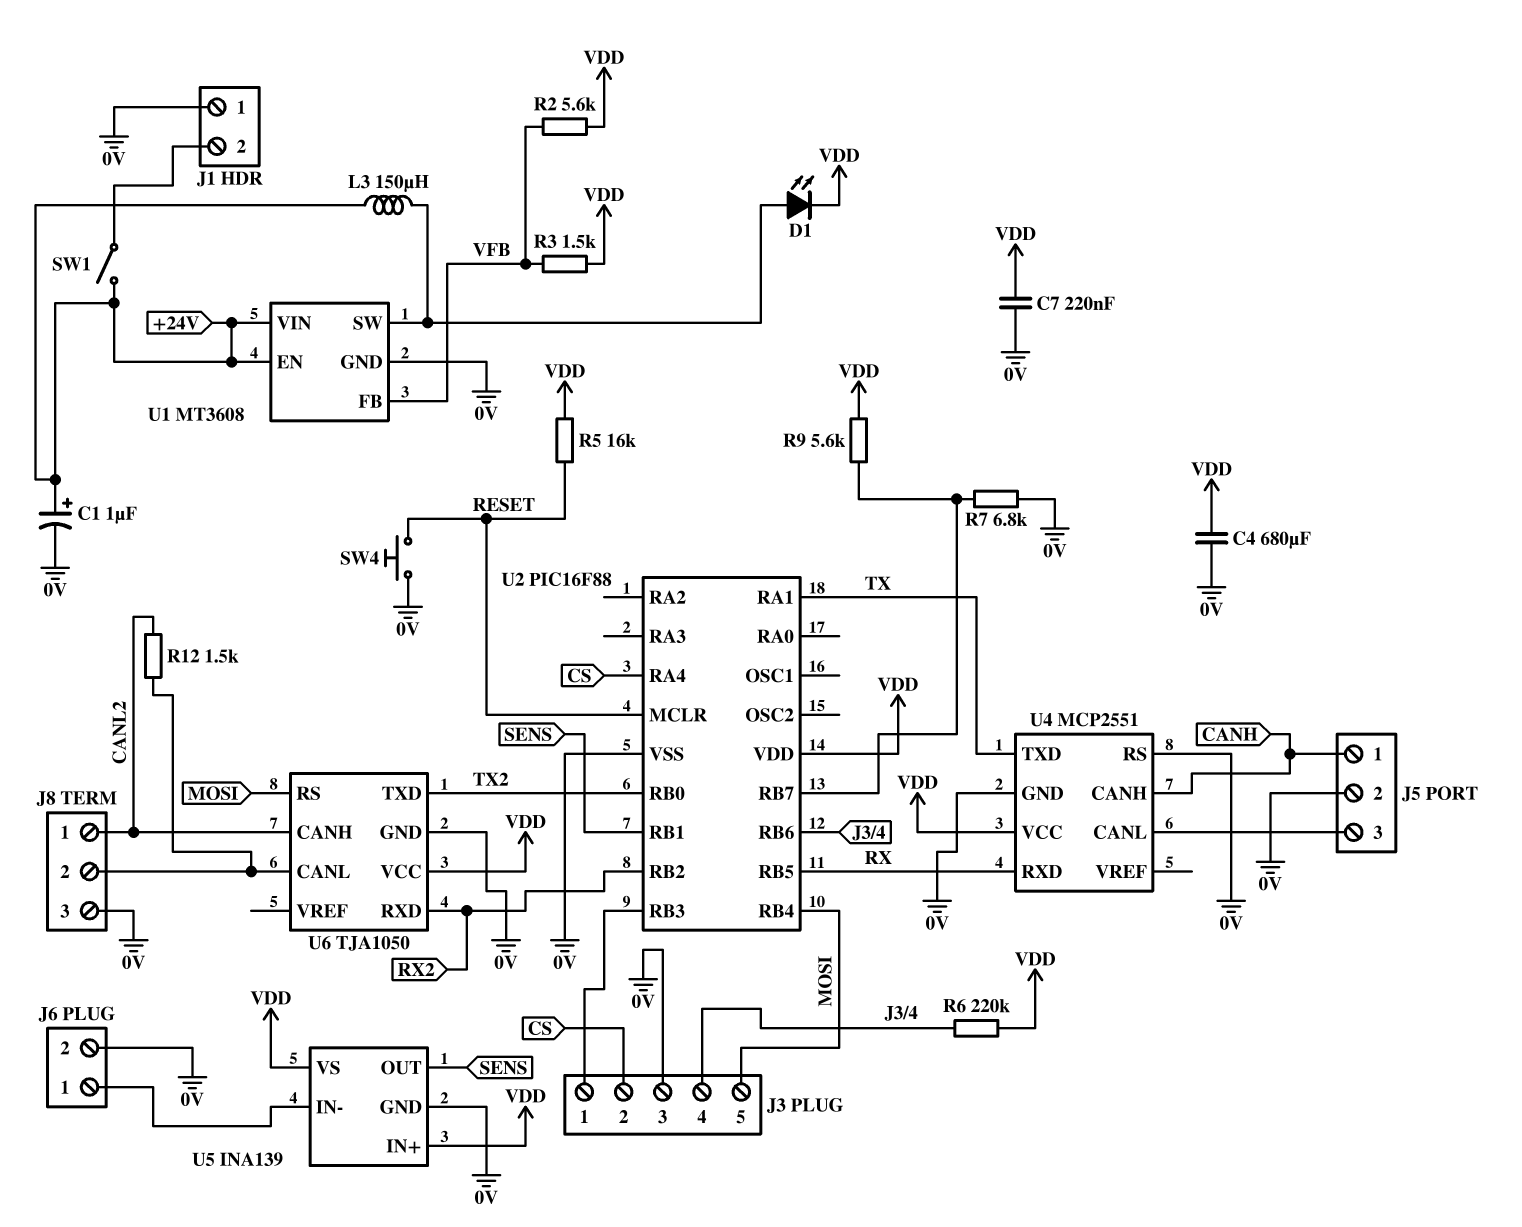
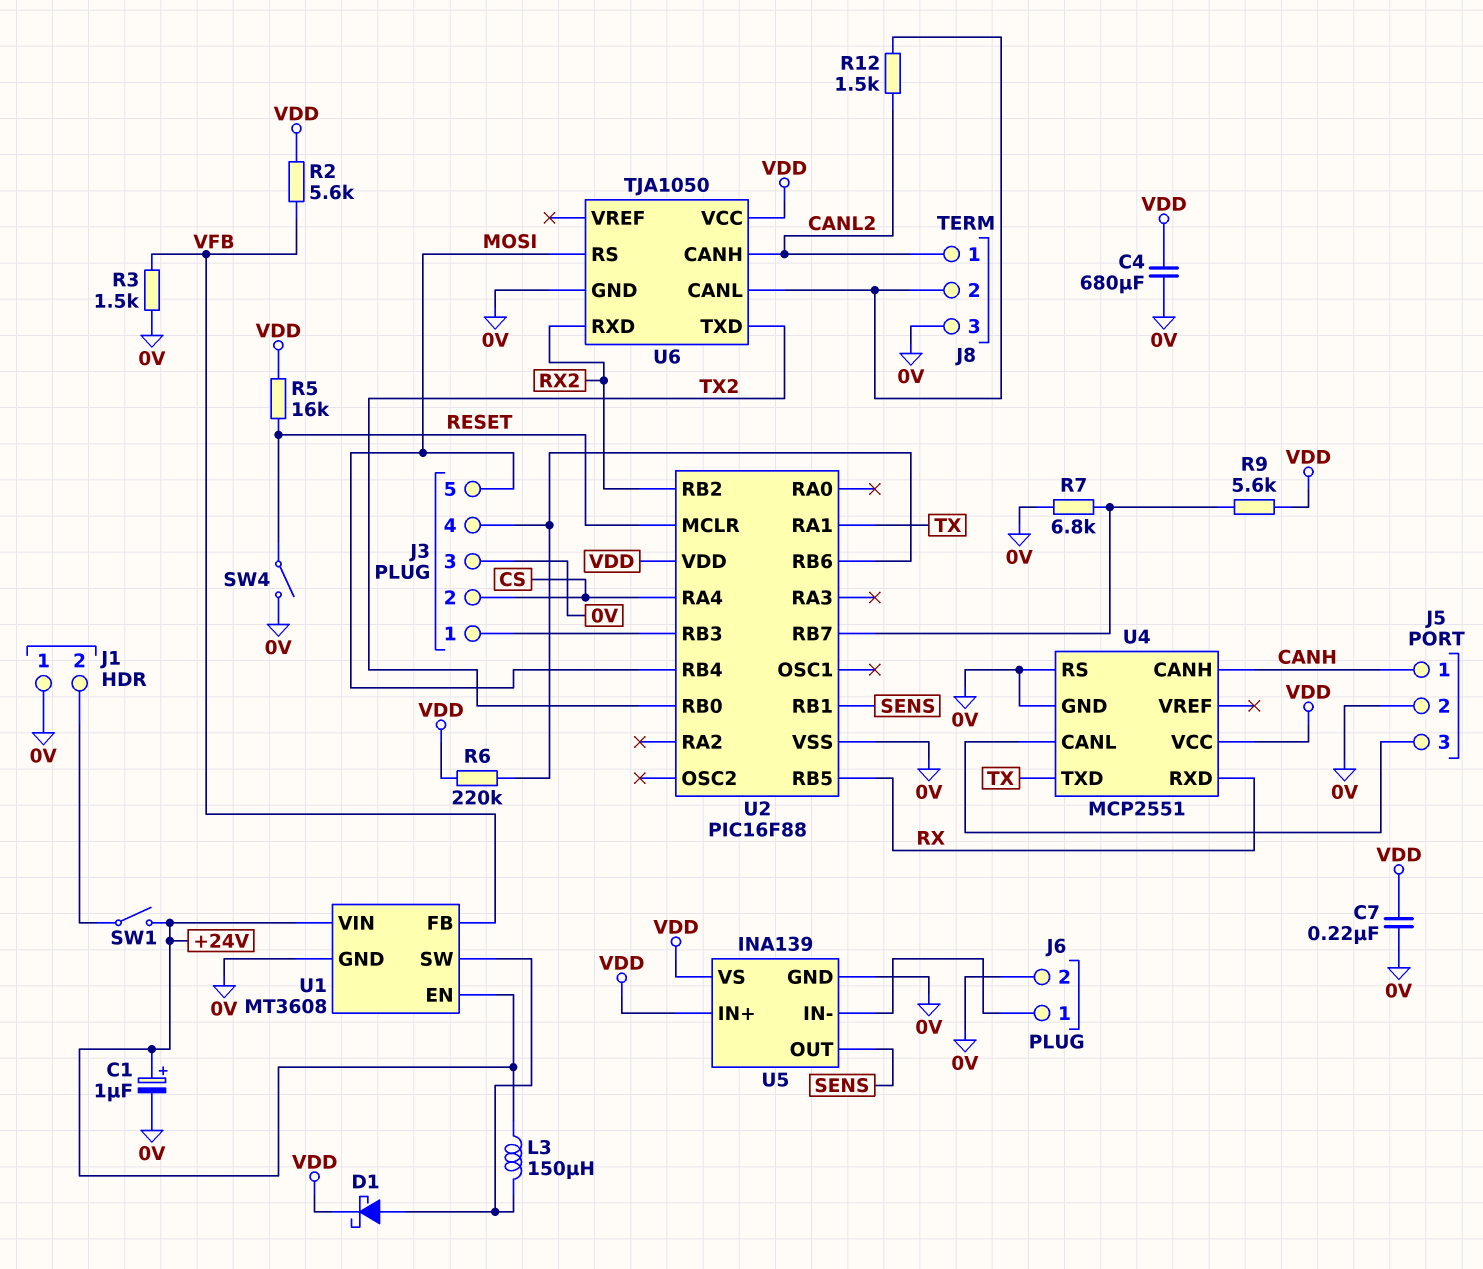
D1: LED (A U1/SW, K VDD) -> schottky (A U1/SW, K VDD)
R3: 1.5k (VDD, VFB) -> 1.5k (0V, VFB)
SW4: button (0V, RESET) -> switch (0V, RESET)

